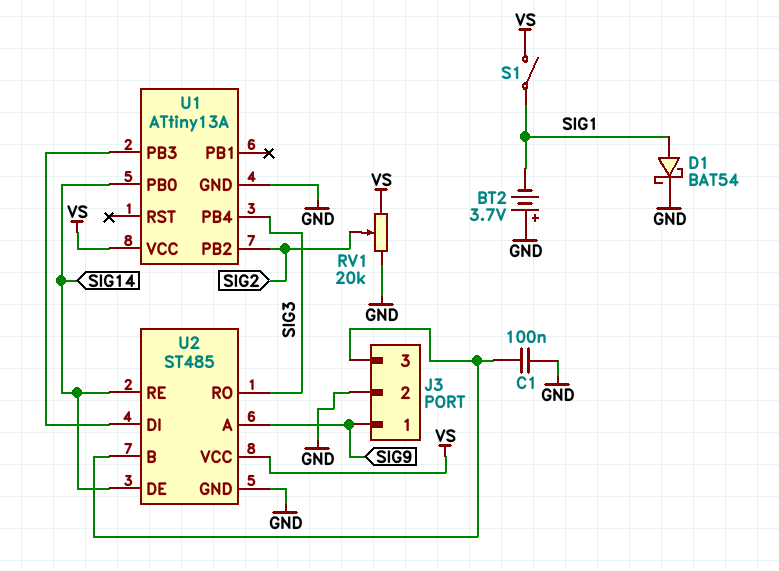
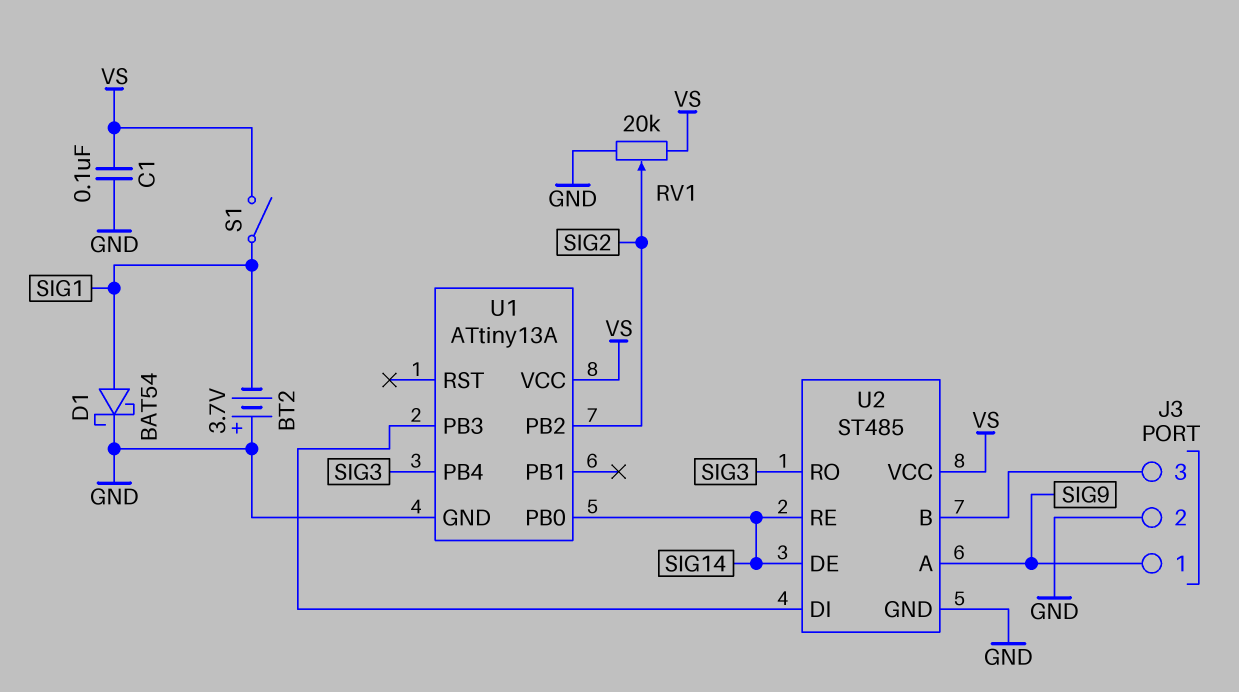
C1: 100nF (GND, J3/3) -> 100nF (GND, VS)

